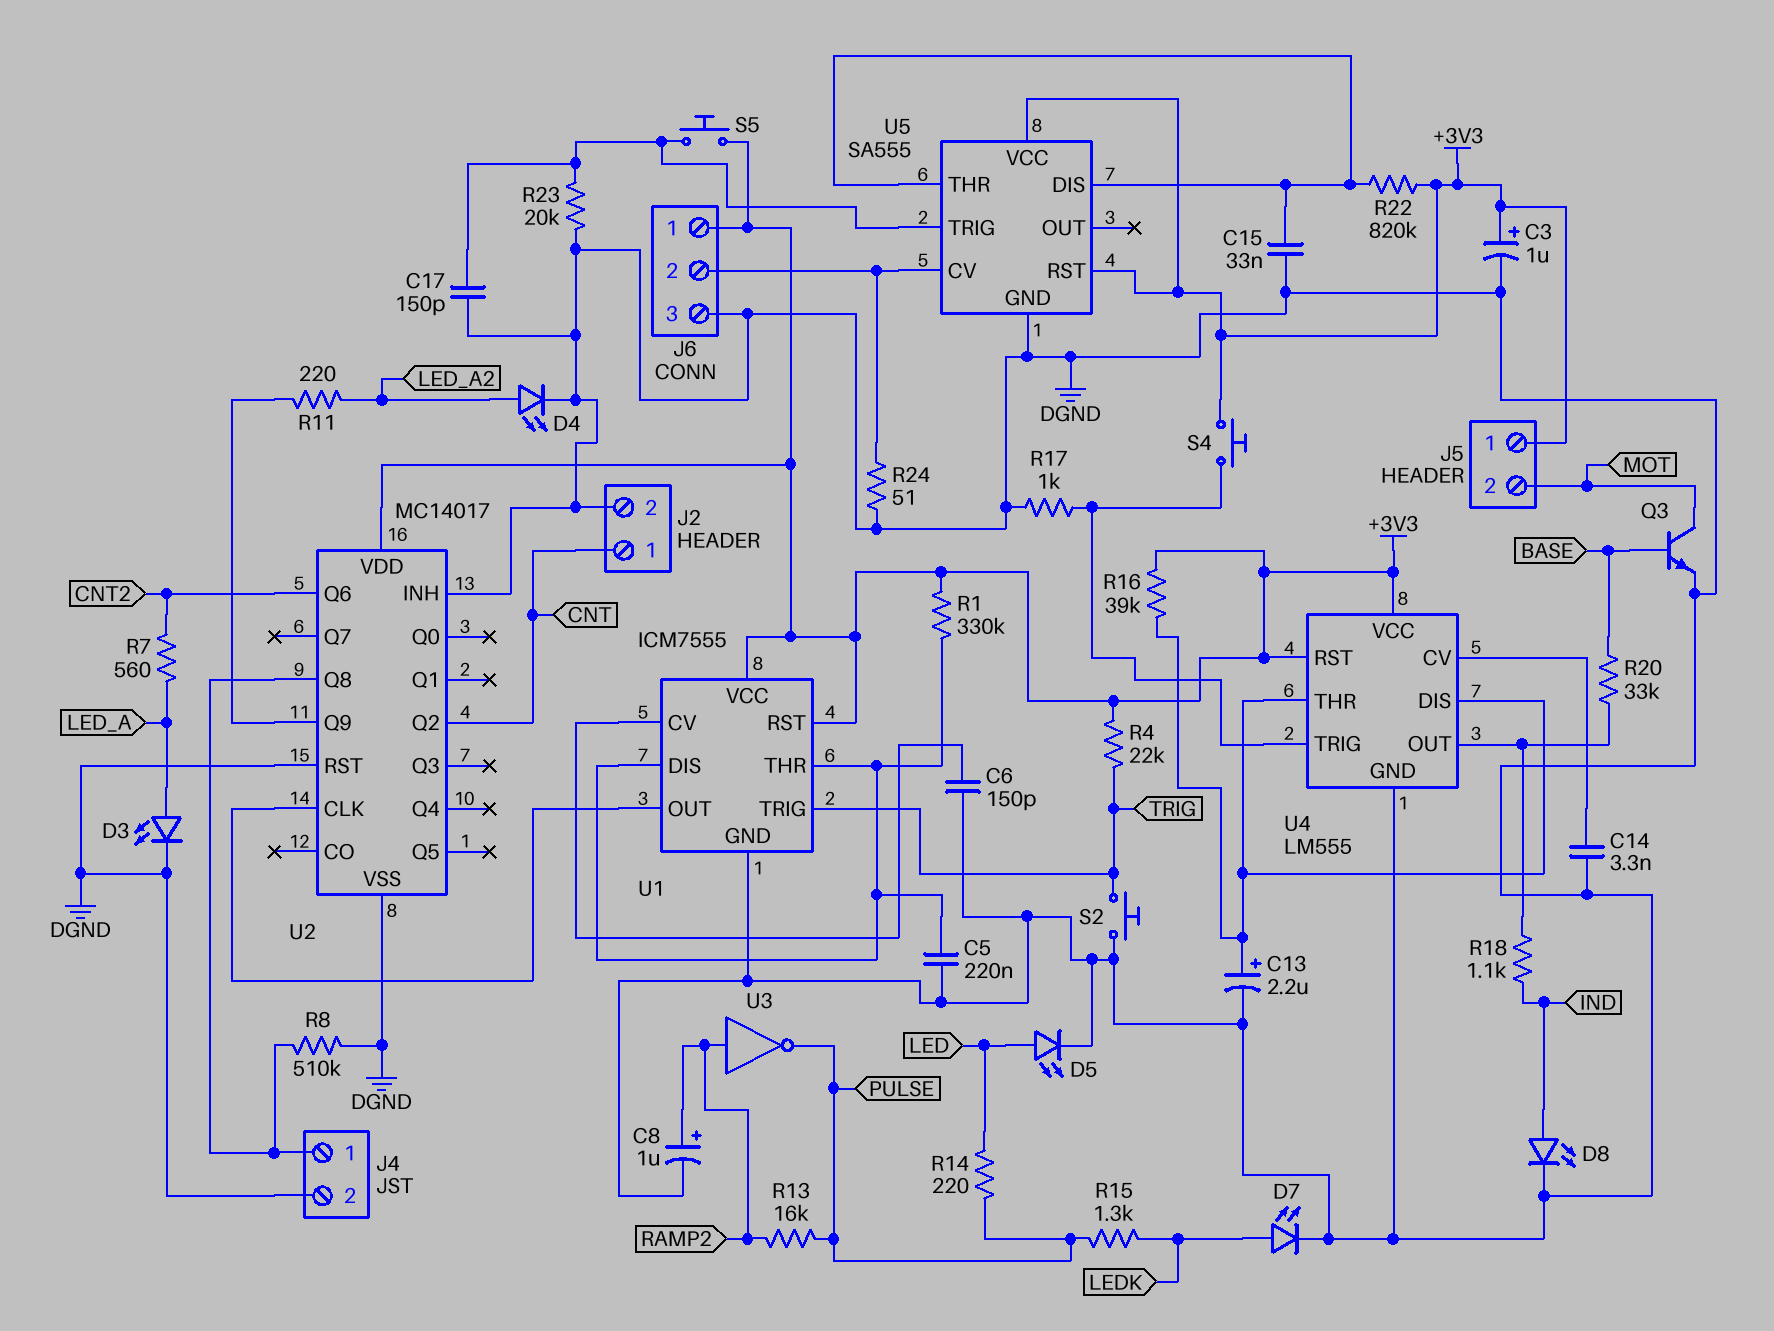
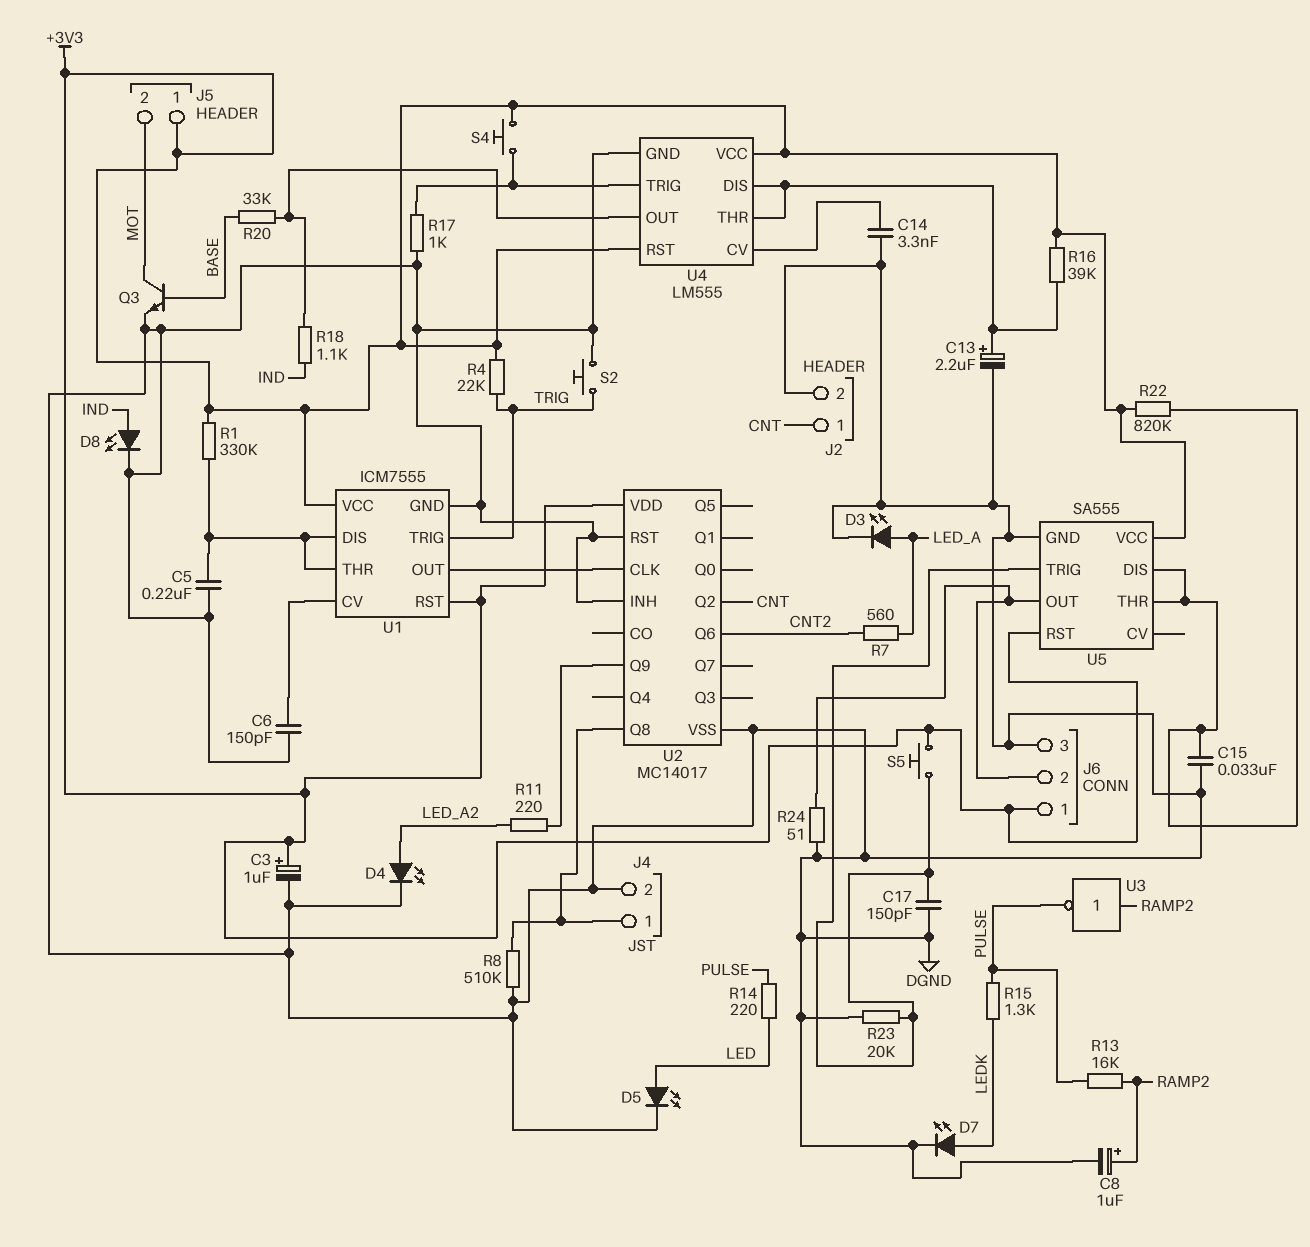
U5 pin CV: J6/2 -> none
U5 pin OUT: none -> J6/2

